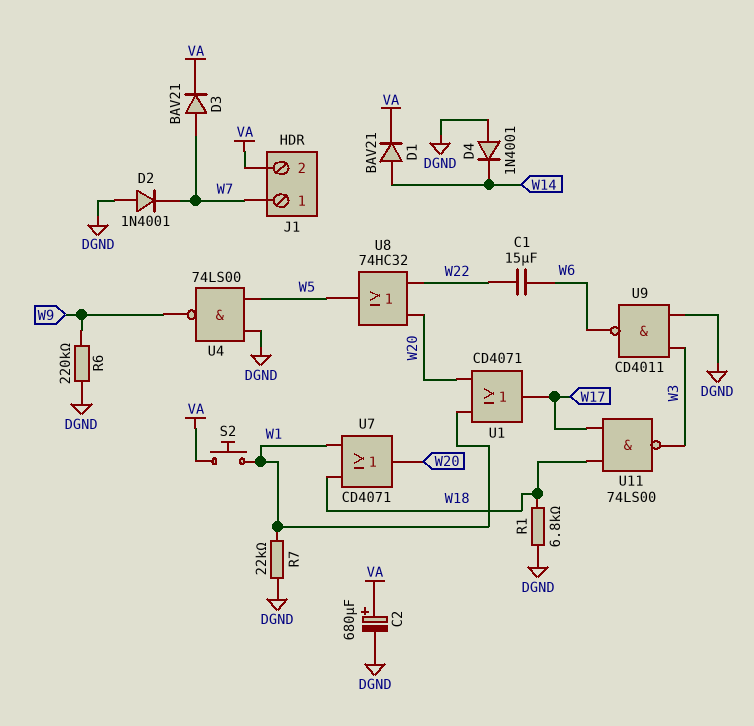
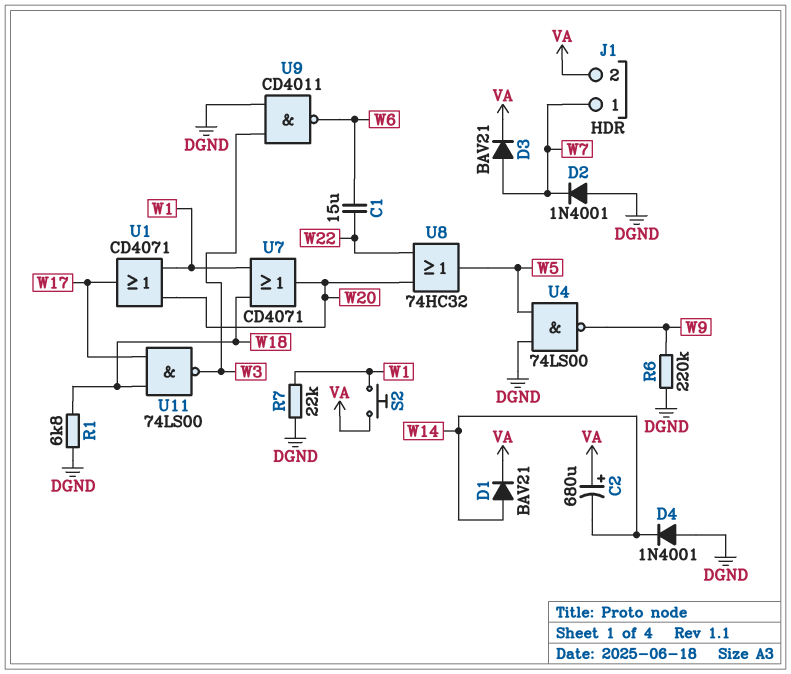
C2: 680uF (plus VA, minus DGND) -> 680uF (plus VA, minus W14)

